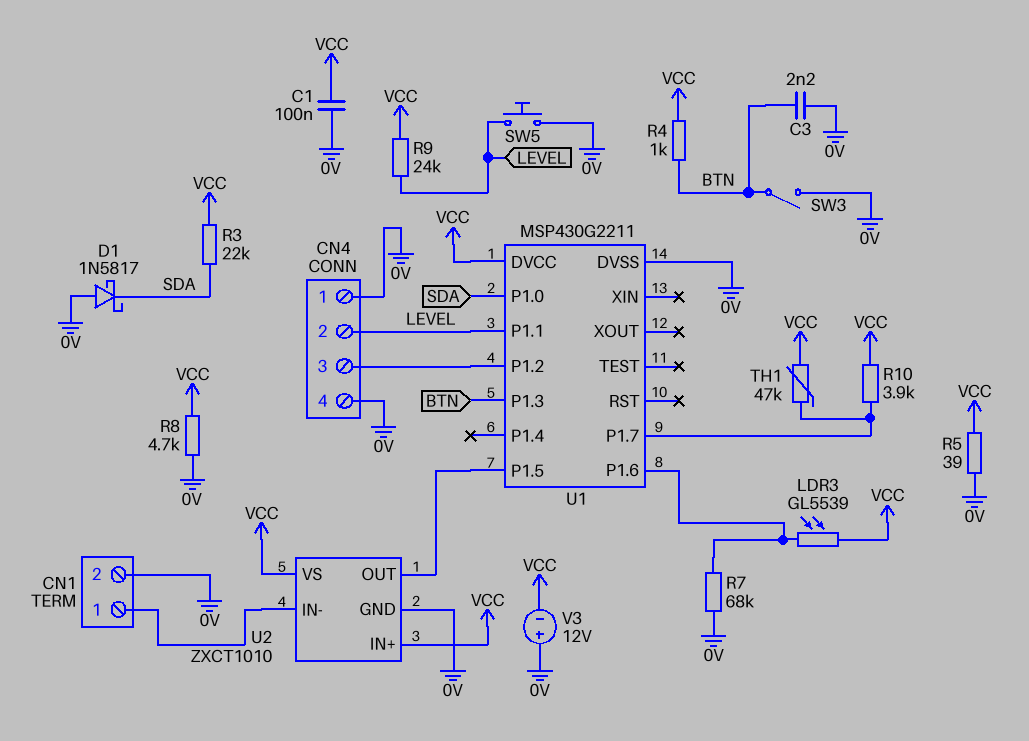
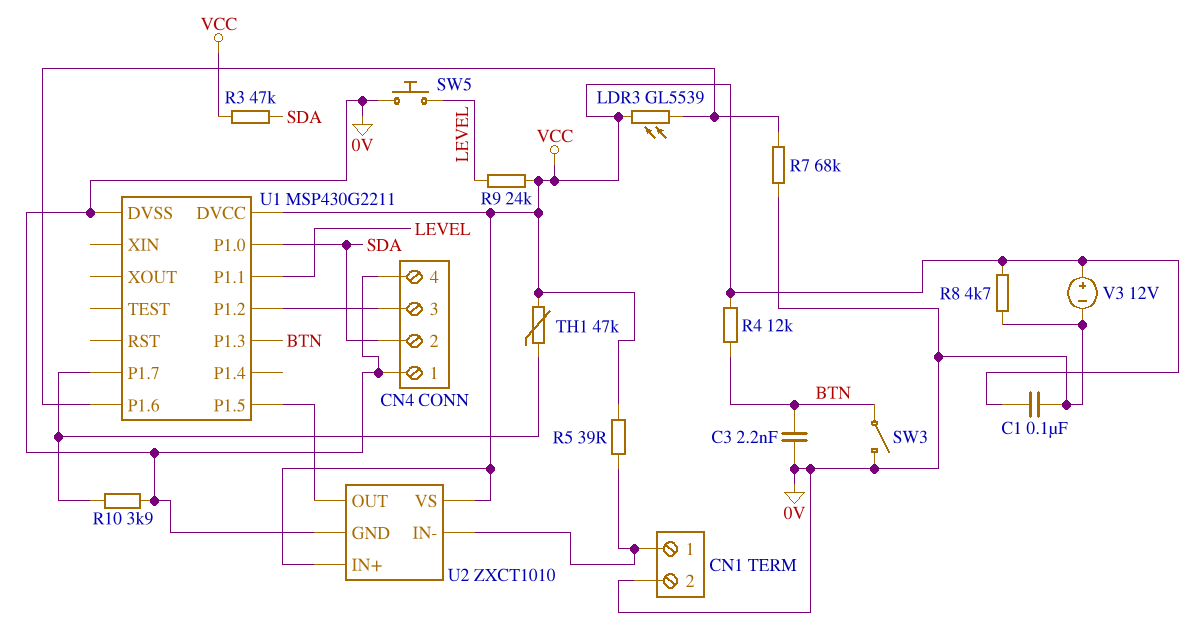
CN4 pin 2: LEVEL -> SDA
D1: schottky 1N5817 (A 0V, K SDA) -> none
R3: 22k (SDA, VCC) -> 47k (SDA, VCC)
R4: 1k (BTN, VCC) -> 12k (BTN, VCC)
R5: 39 (0V, VCC) -> 39 (CN1/1, VCC)
R10: 3.9k (U1/P1.7, VCC) -> 3.9k (0V, U1/P1.7)
V3: 12V (plus 0V, minus VCC) -> 12V (plus VCC, minus 0V)

